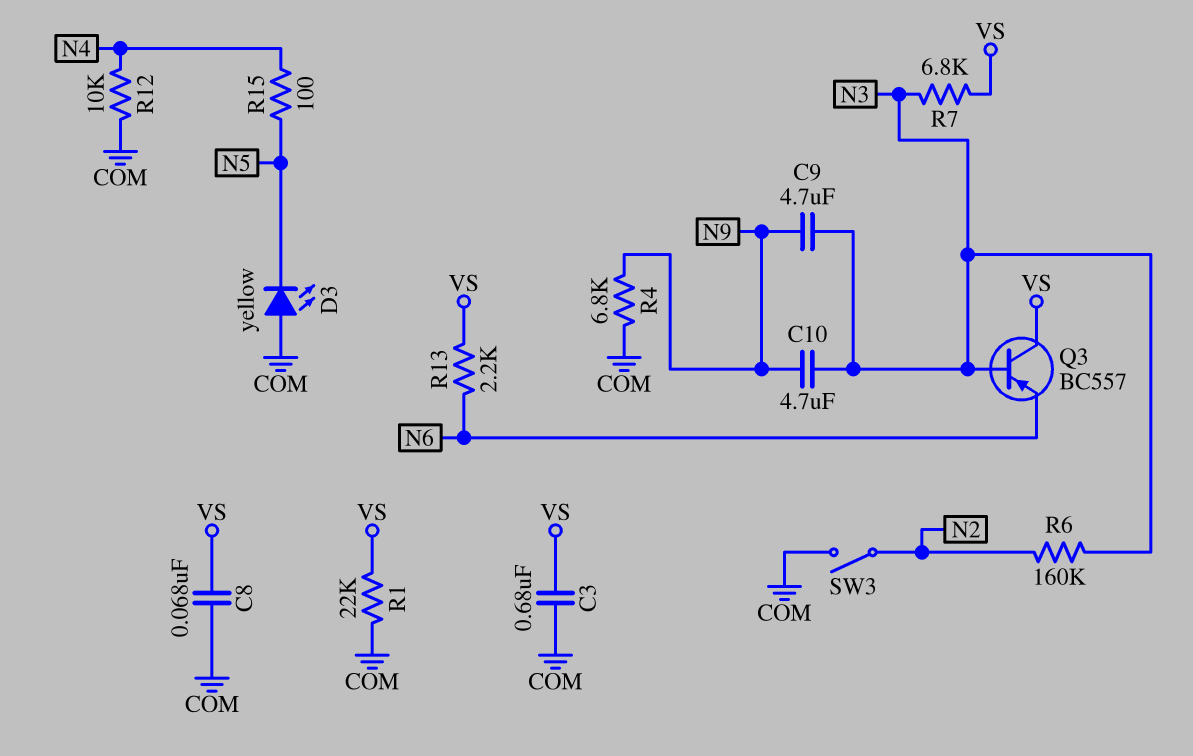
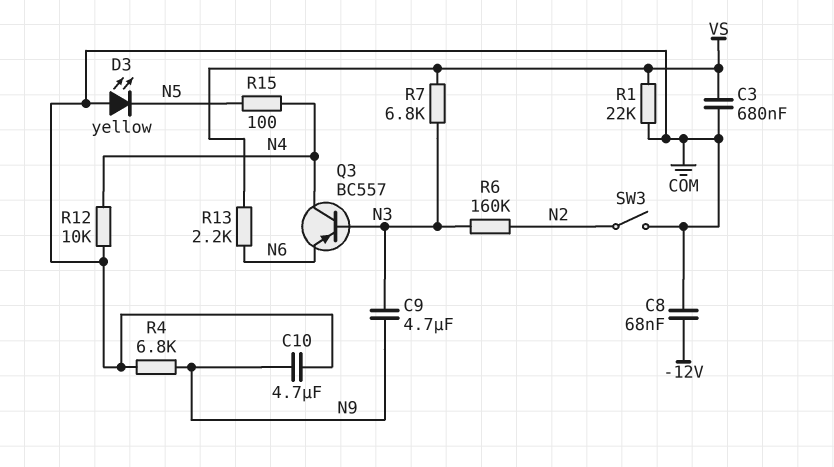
C8: 68nF (COM, VS) -> 68nF (-12V, COM)
C10: 4.7uF (N3, N9) -> 4.7uF (COM, N9)
Q3: PNP BC557 (B N3, C VS, E N6) -> PNP BC557 (B N3, C N4, E N6)

